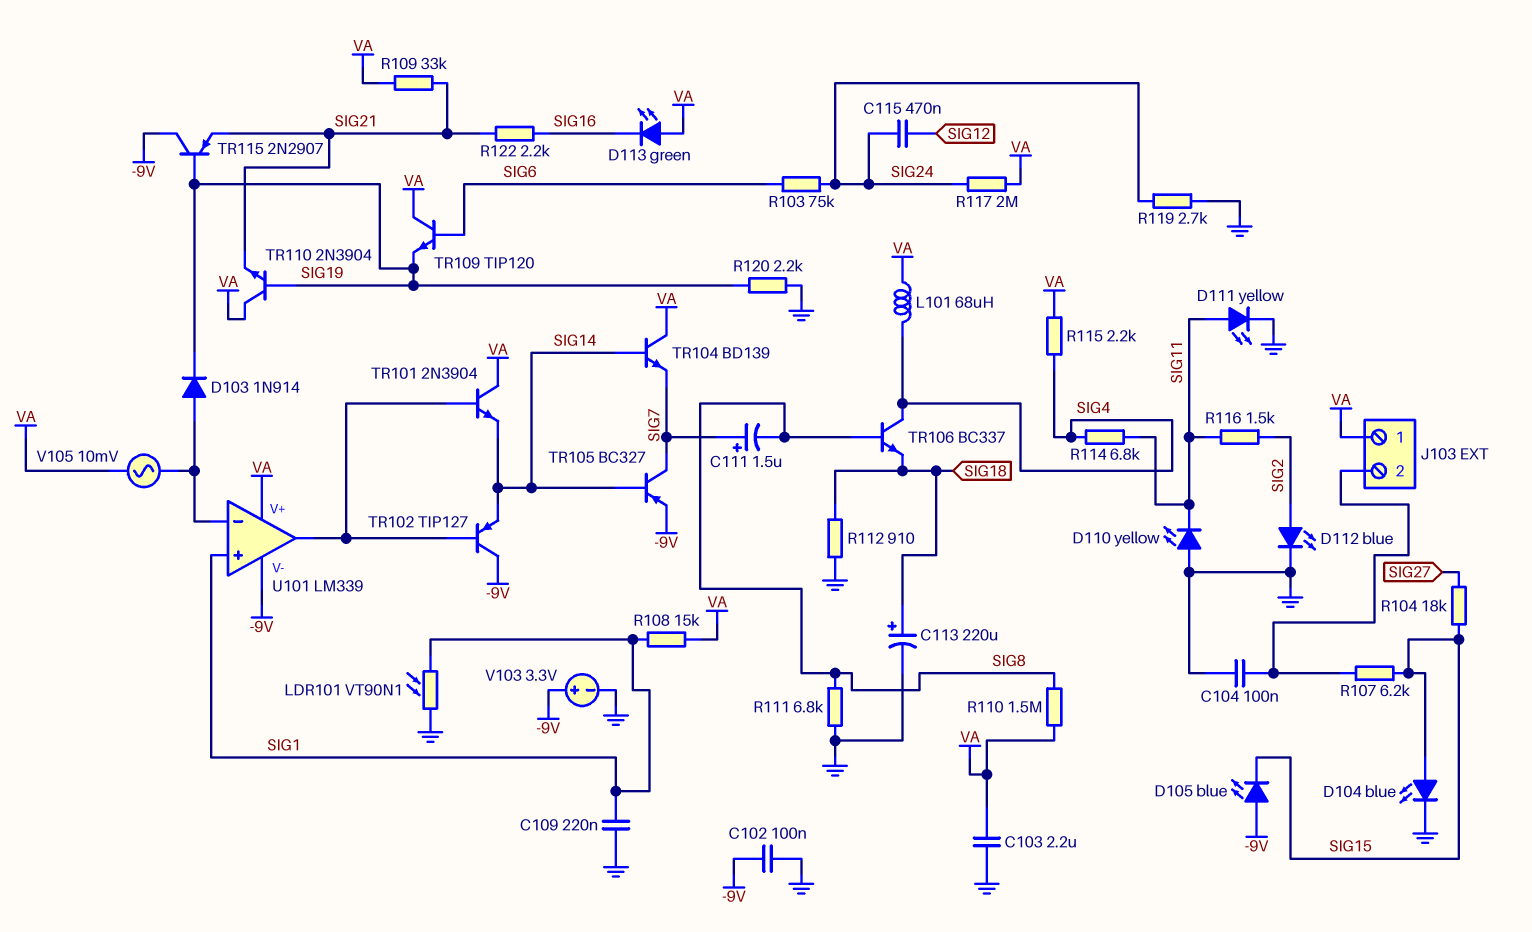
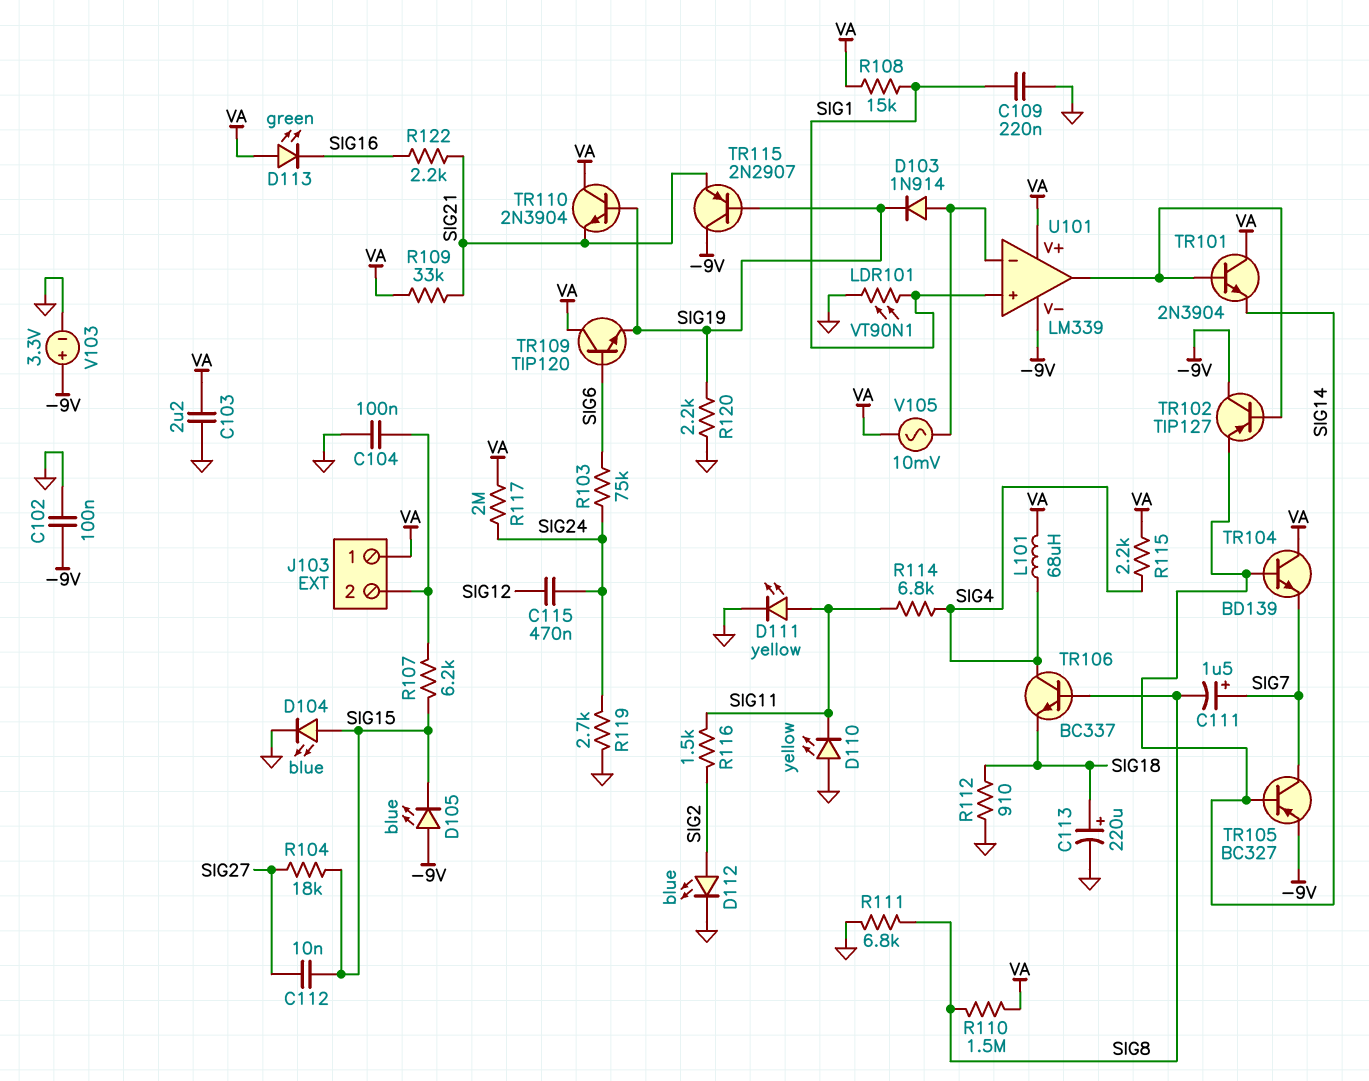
C112: none -> 10nF (SIG15, SIG27)

